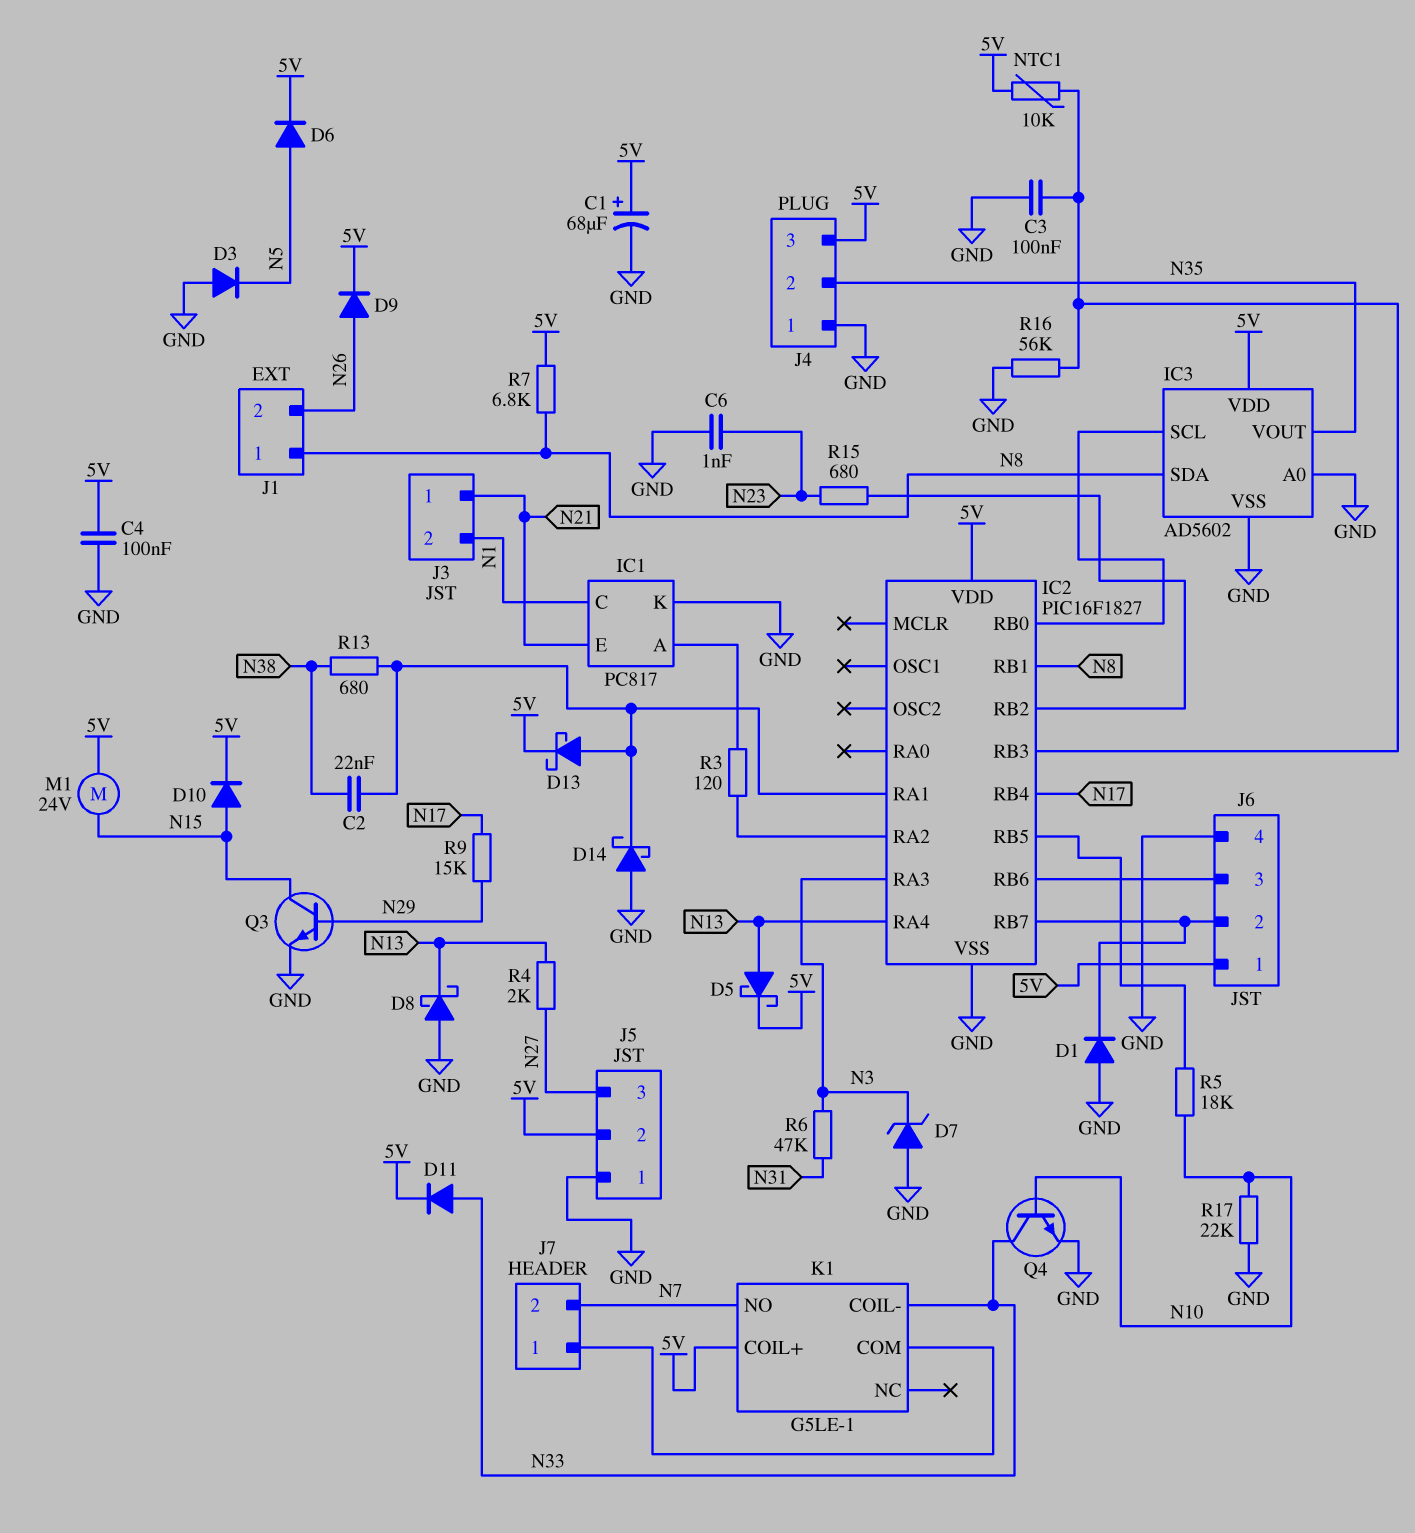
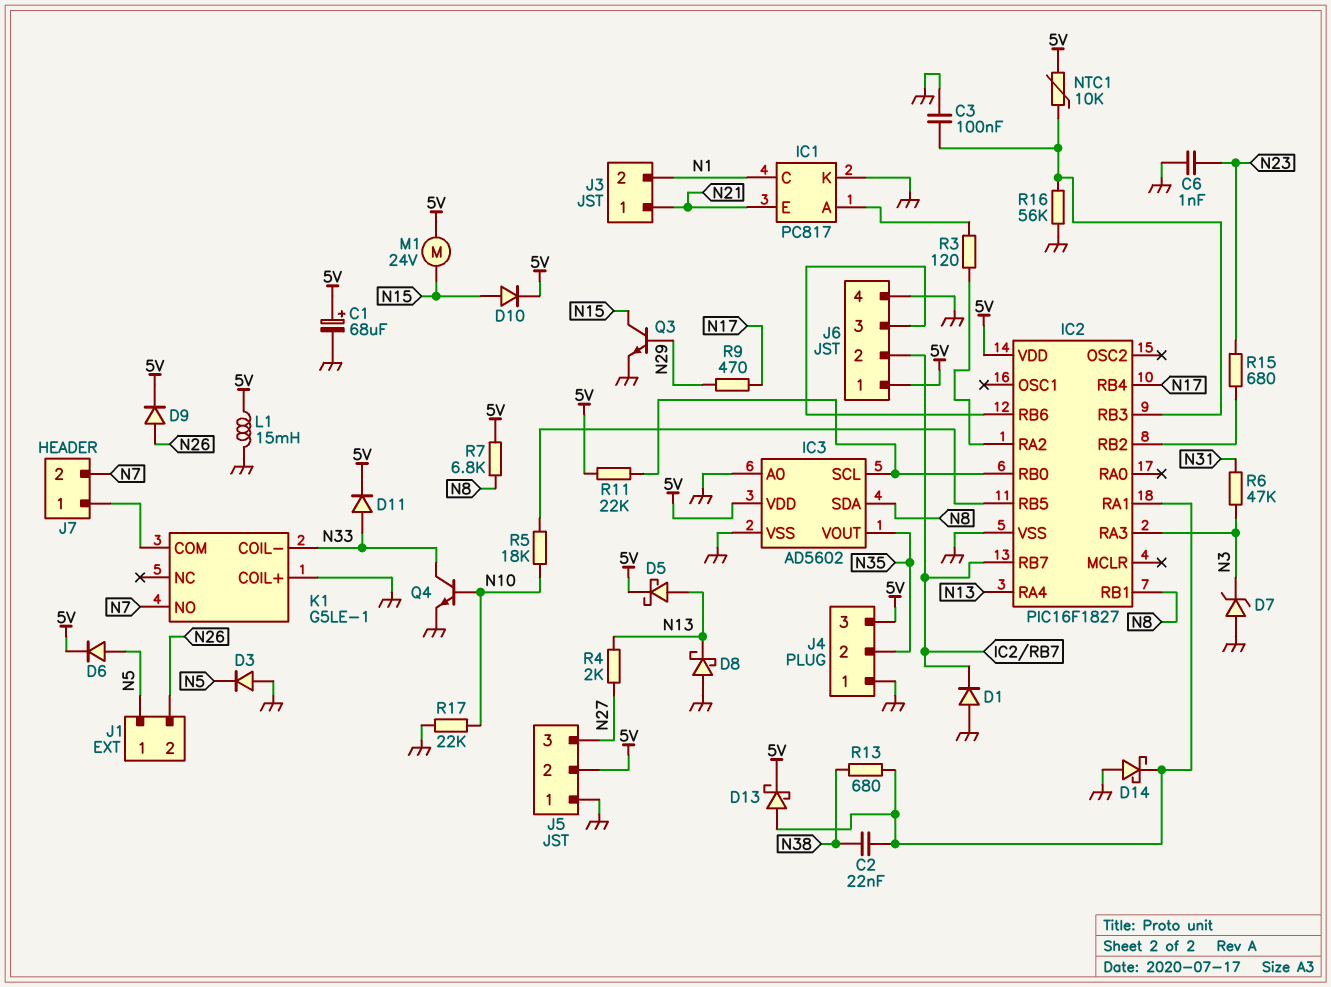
C4: 100nF (5V, GND) -> none
J1 pin 1: N8 -> N5
K1 pin COIL+: 5V -> GND
L1: none -> 15mH (5V, GND)
R9: 15k (N17, N29) -> 470 (N17, N29)
R11: none -> 22k (5V, IC2/RB0)

